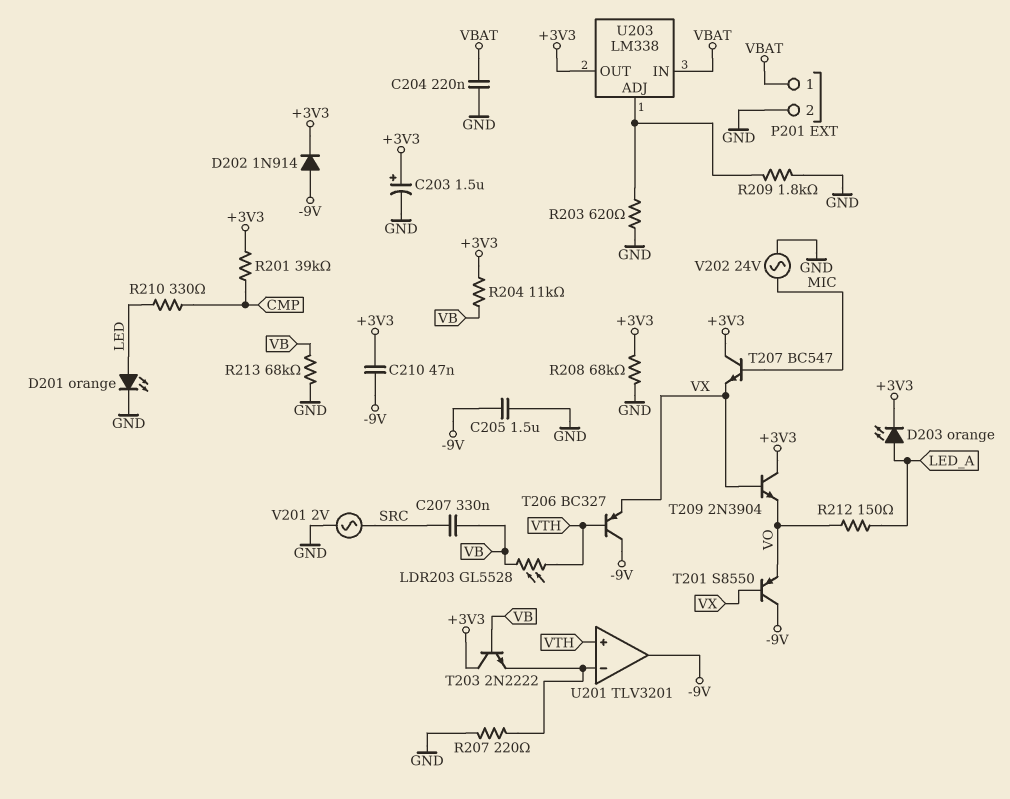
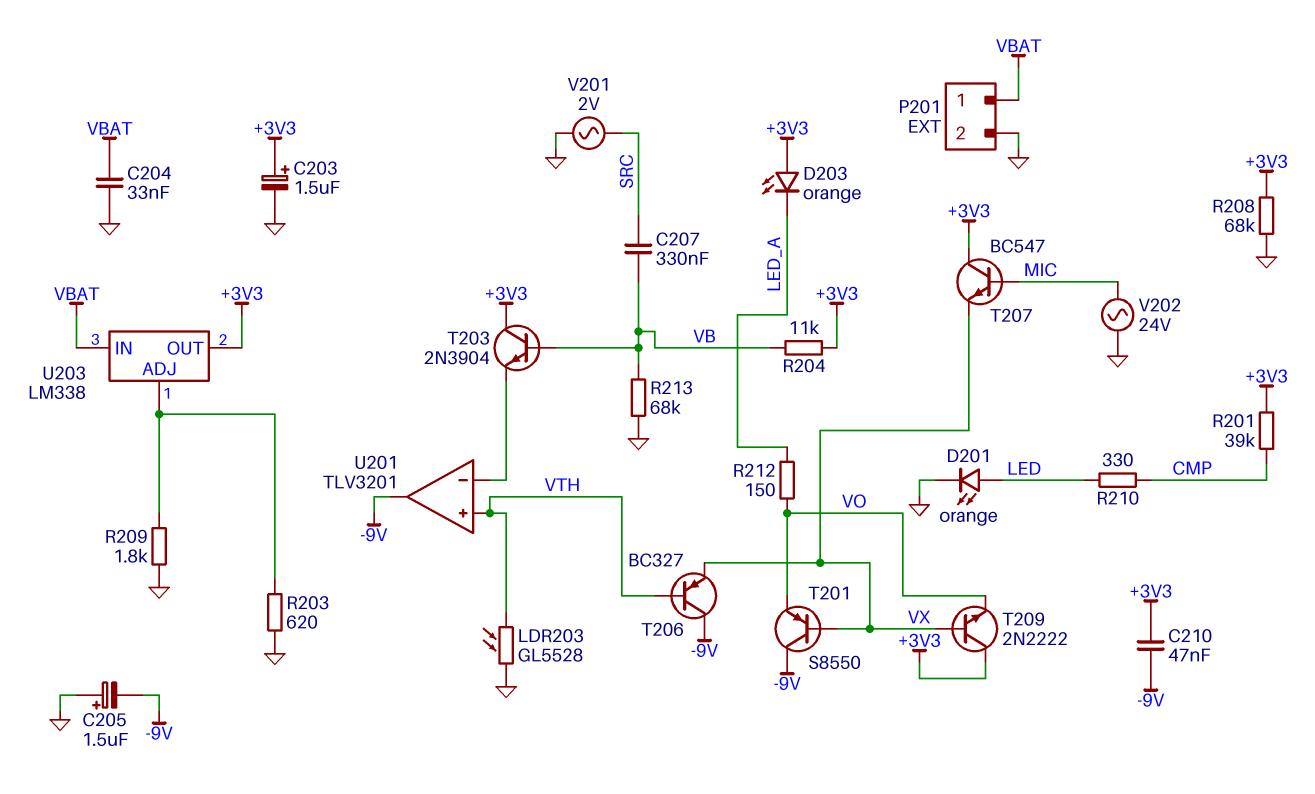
C204: 220nF (GND, VBAT) -> 33nF (GND, VBAT)
C205: 1.5uF (-9V, GND) -> 1.5uF (plus GND, minus -9V)
D202: diode 1N914 (A -9V, K +3V3) -> none
D203: LED orange (A LED_A, K +3V3) -> LED orange (A +3V3, K LED_A)
LDR203: GL5528 (VB, VTH) -> GL5528 (GND, VTH)
R207: 220 (GND, U201/in-) -> none
T203: NPN 2N2222 (B VB, C +3V3, E U201/in-) -> NPN 2N3904 (B VB, C +3V3, E U201/in-)
T209: NPN 2N3904 (B VX, C +3V3, E VO) -> NPN 2N2222 (B VX, C +3V3, E VO)

